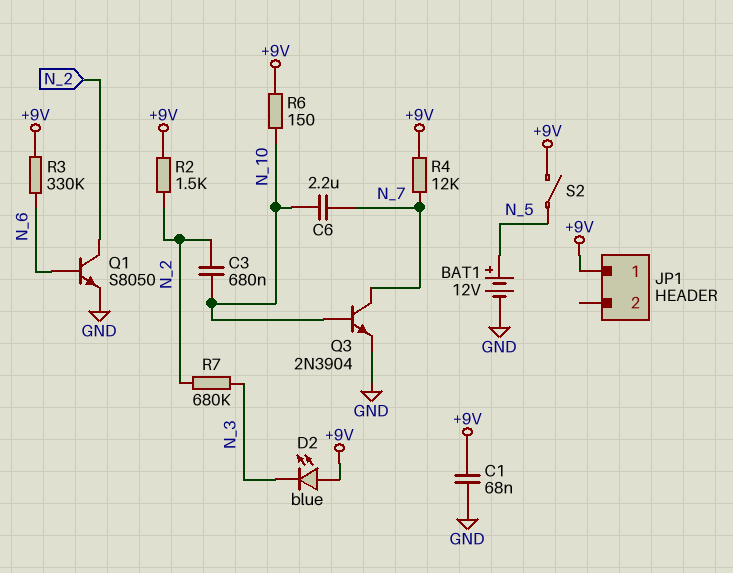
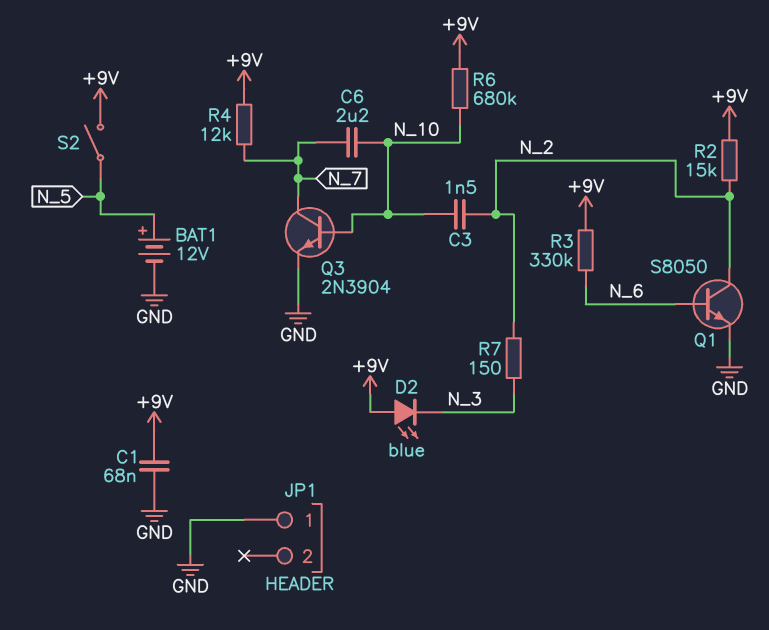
C3: 680nF (N_2, N_10) -> 1.5nF (N_2, N_10)
JP1 pin 1: +9V -> GND
R2: 1.5k (+9V, N_2) -> 15k (+9V, N_2)
R6: 150 (+9V, N_10) -> 680k (+9V, N_10)
R7: 680k (N_2, N_3) -> 150 (N_2, N_3)

